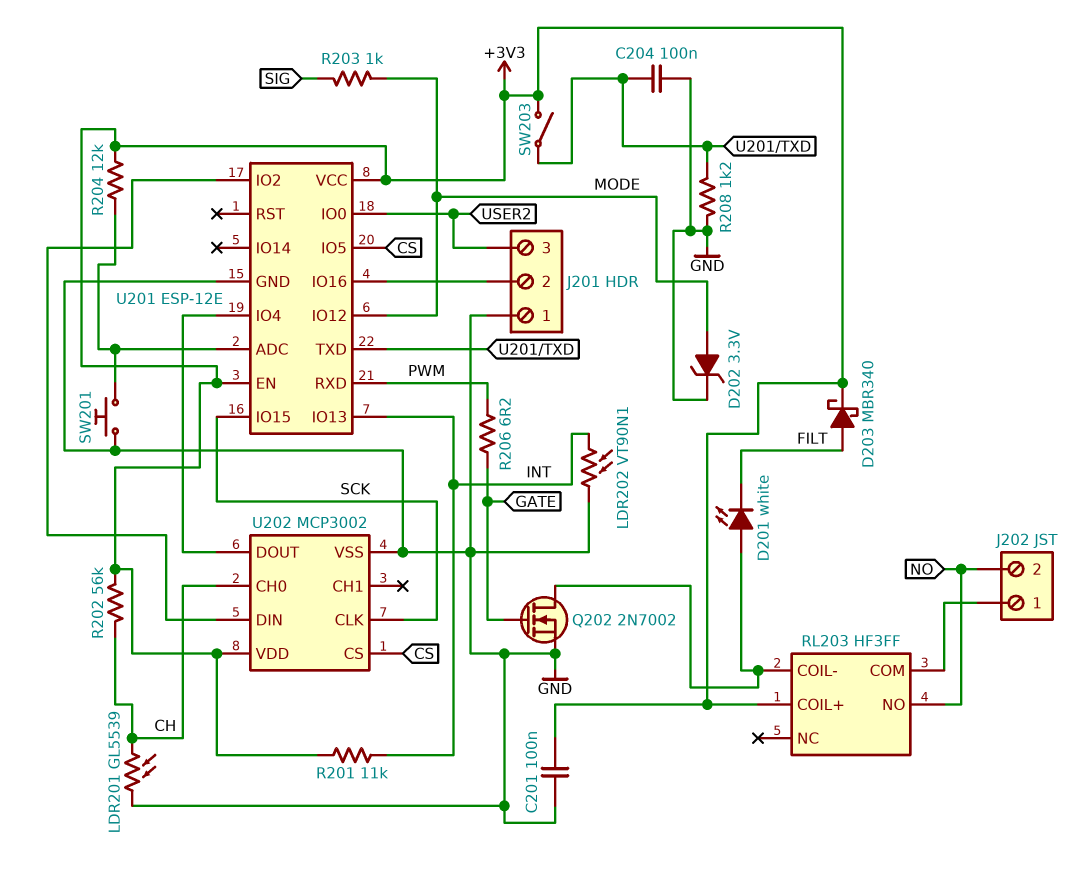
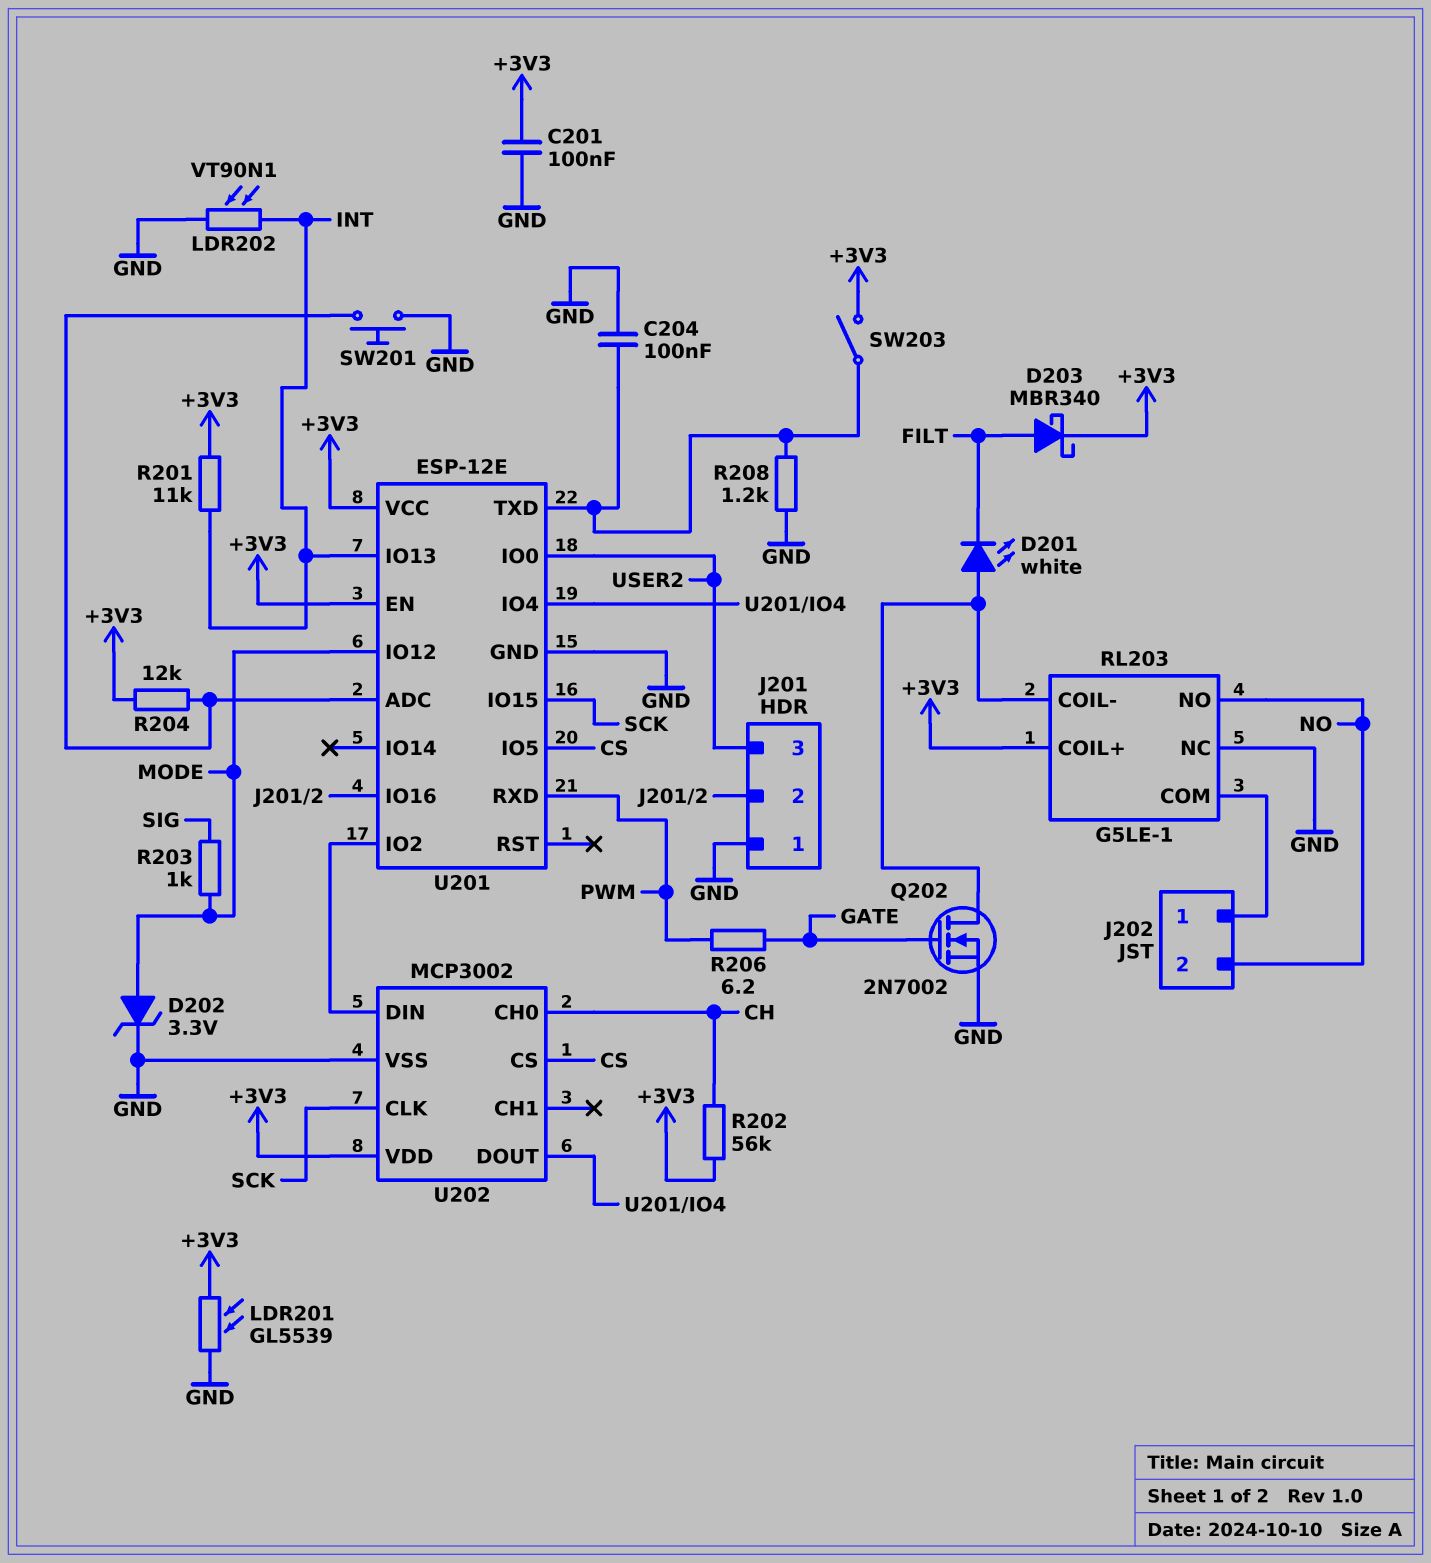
LDR201: GL5539 (CH, GND) -> GL5539 (+3V3, GND)
RL203: HF3FF -> G5LE-1
RL203 pin NC: none -> GND

